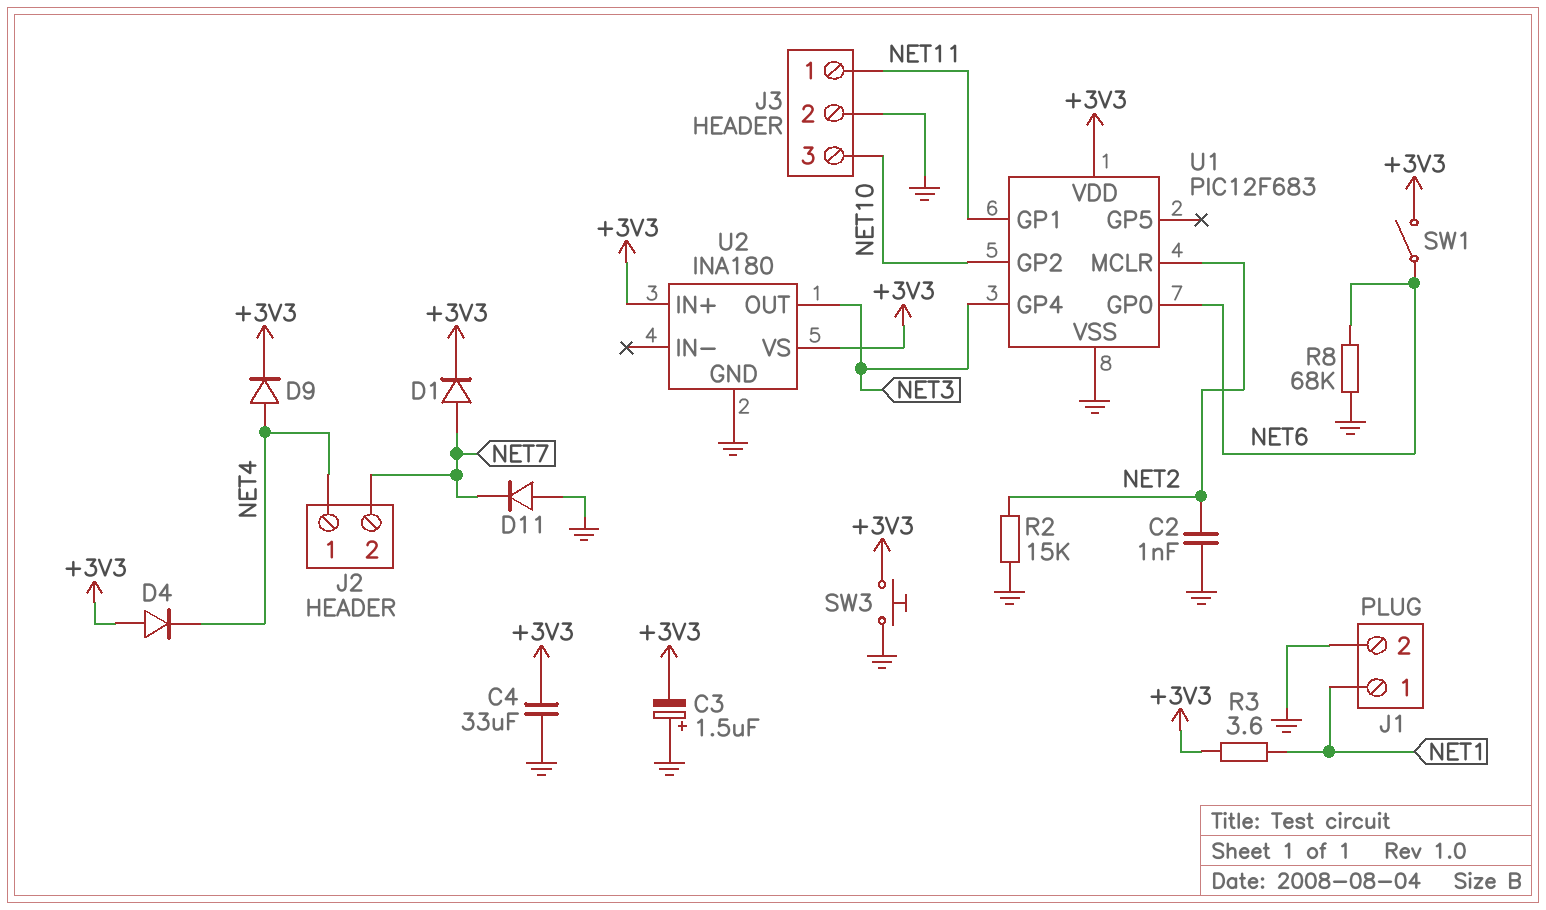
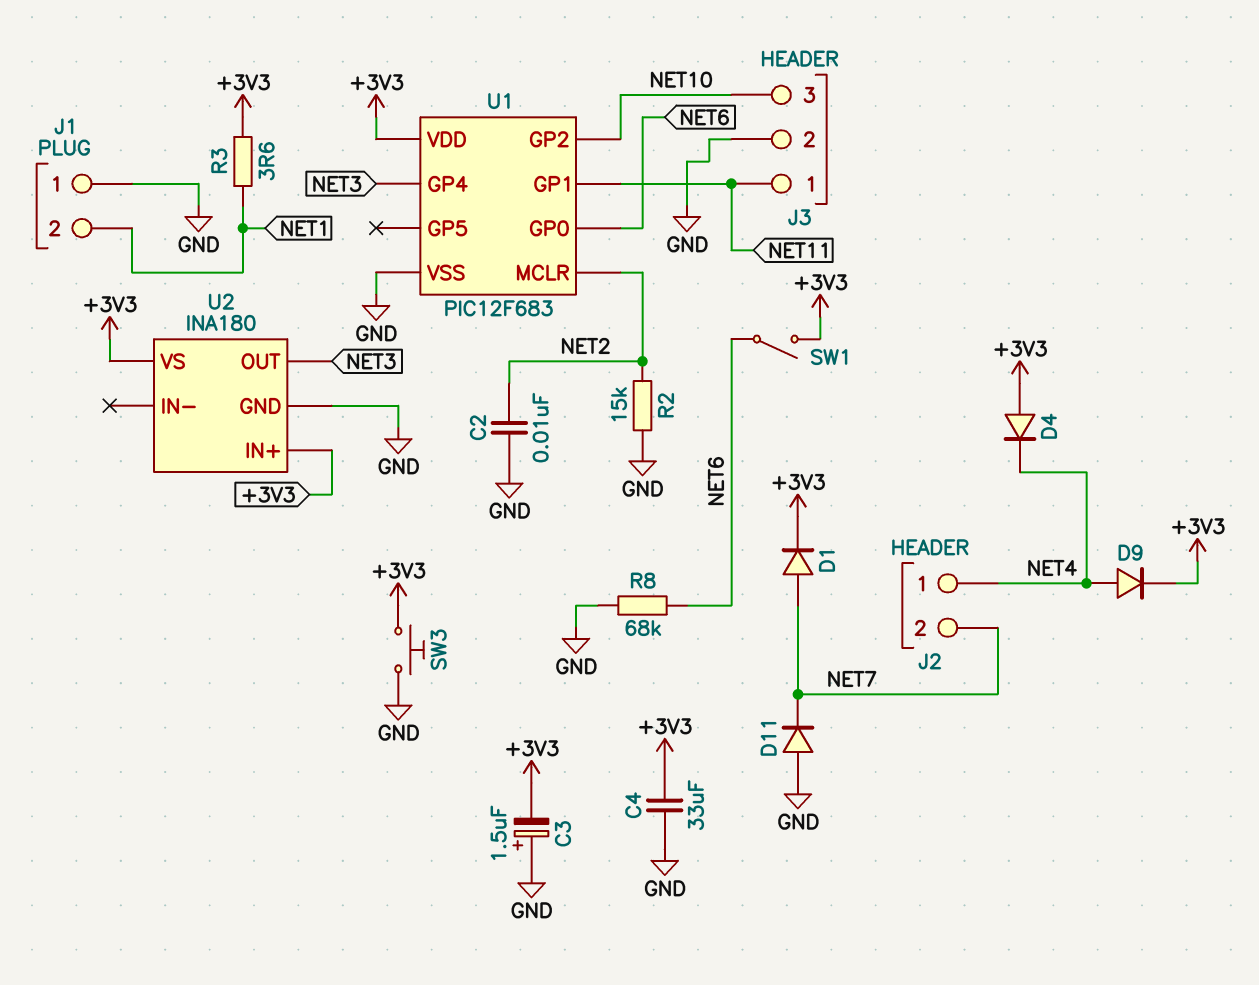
C2: 1nF (GND, NET2) -> 10nF (GND, NET2)
J1 pin 1: NET1 -> GND
J1 pin 2: GND -> NET1

